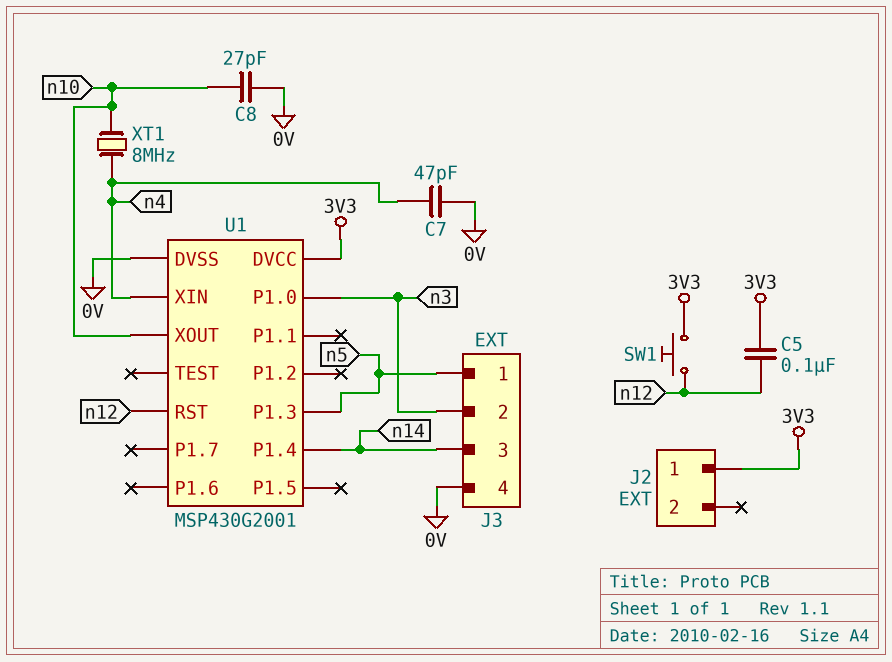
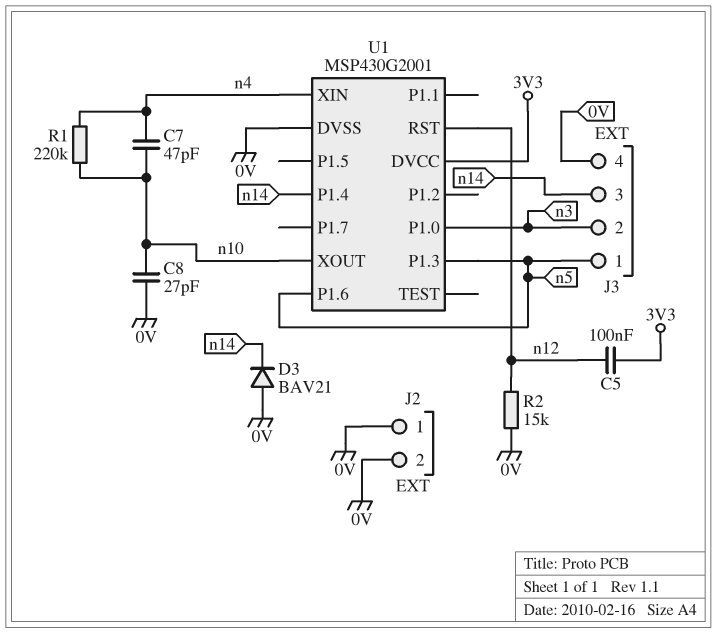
C7: 47pF (0V, n4) -> 47pF (n4, n10)
D3: none -> diode BAV21 (A 0V, K n14)
J2 pin 1: 3V3 -> 0V
J2 pin 2: none -> 0V
R1: none -> 220k (n4, n10)
R2: none -> 15k (0V, n12)
SW1: button (3V3, n12) -> none
U1 pin P1.6: none -> n5
XT1: 8MHz (n4, n10) -> none

